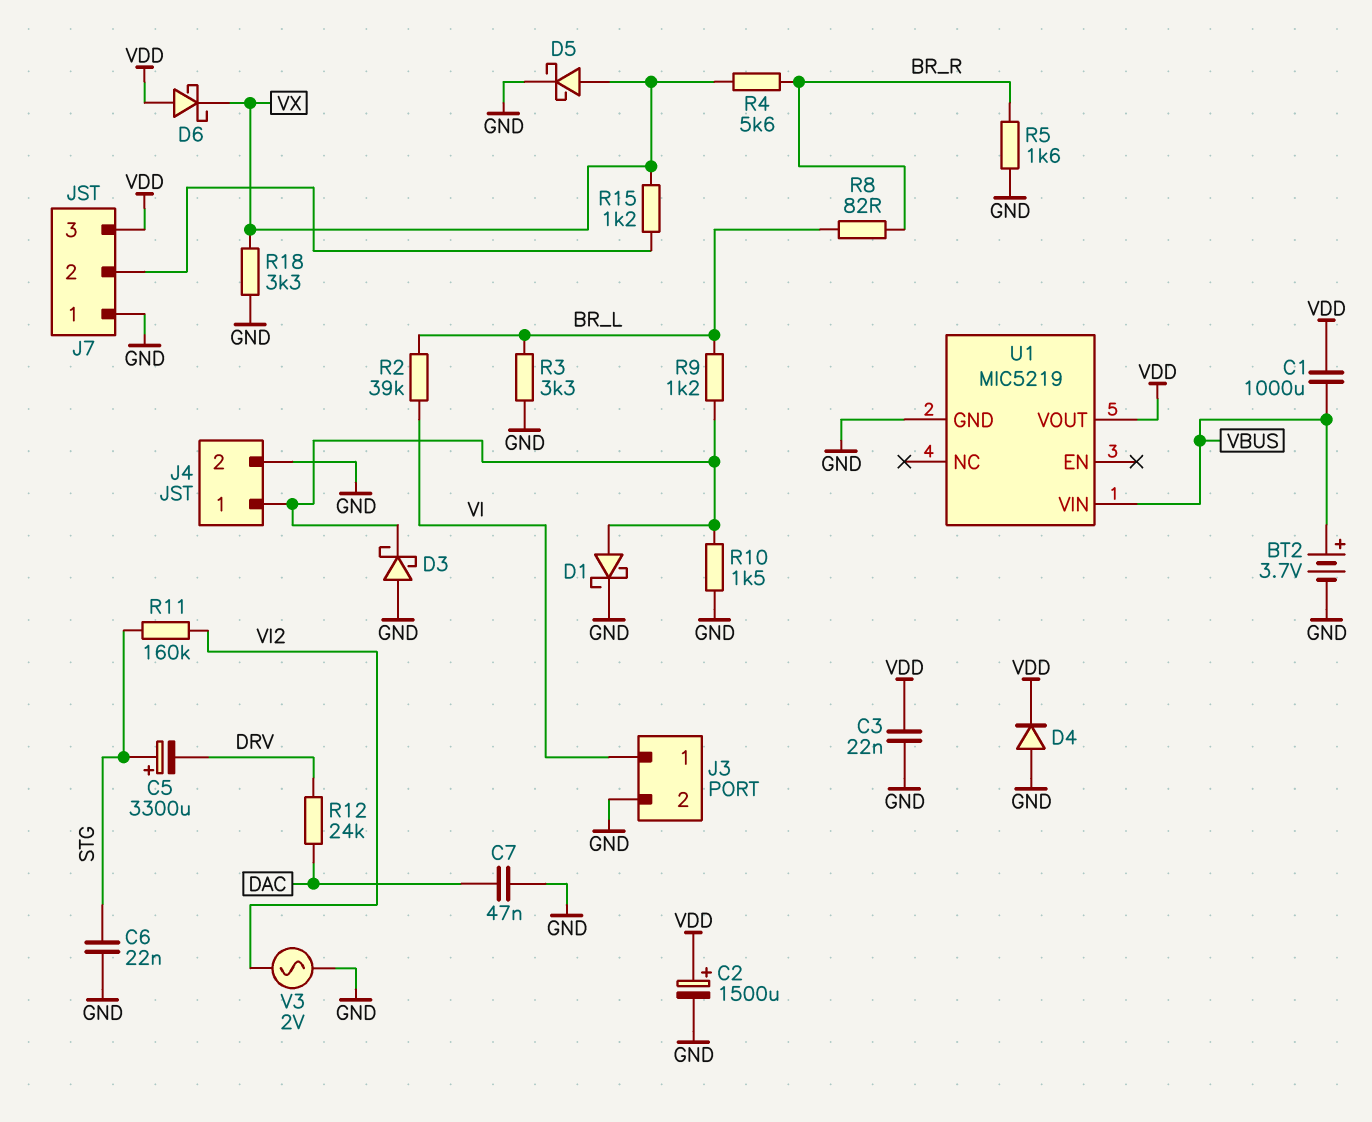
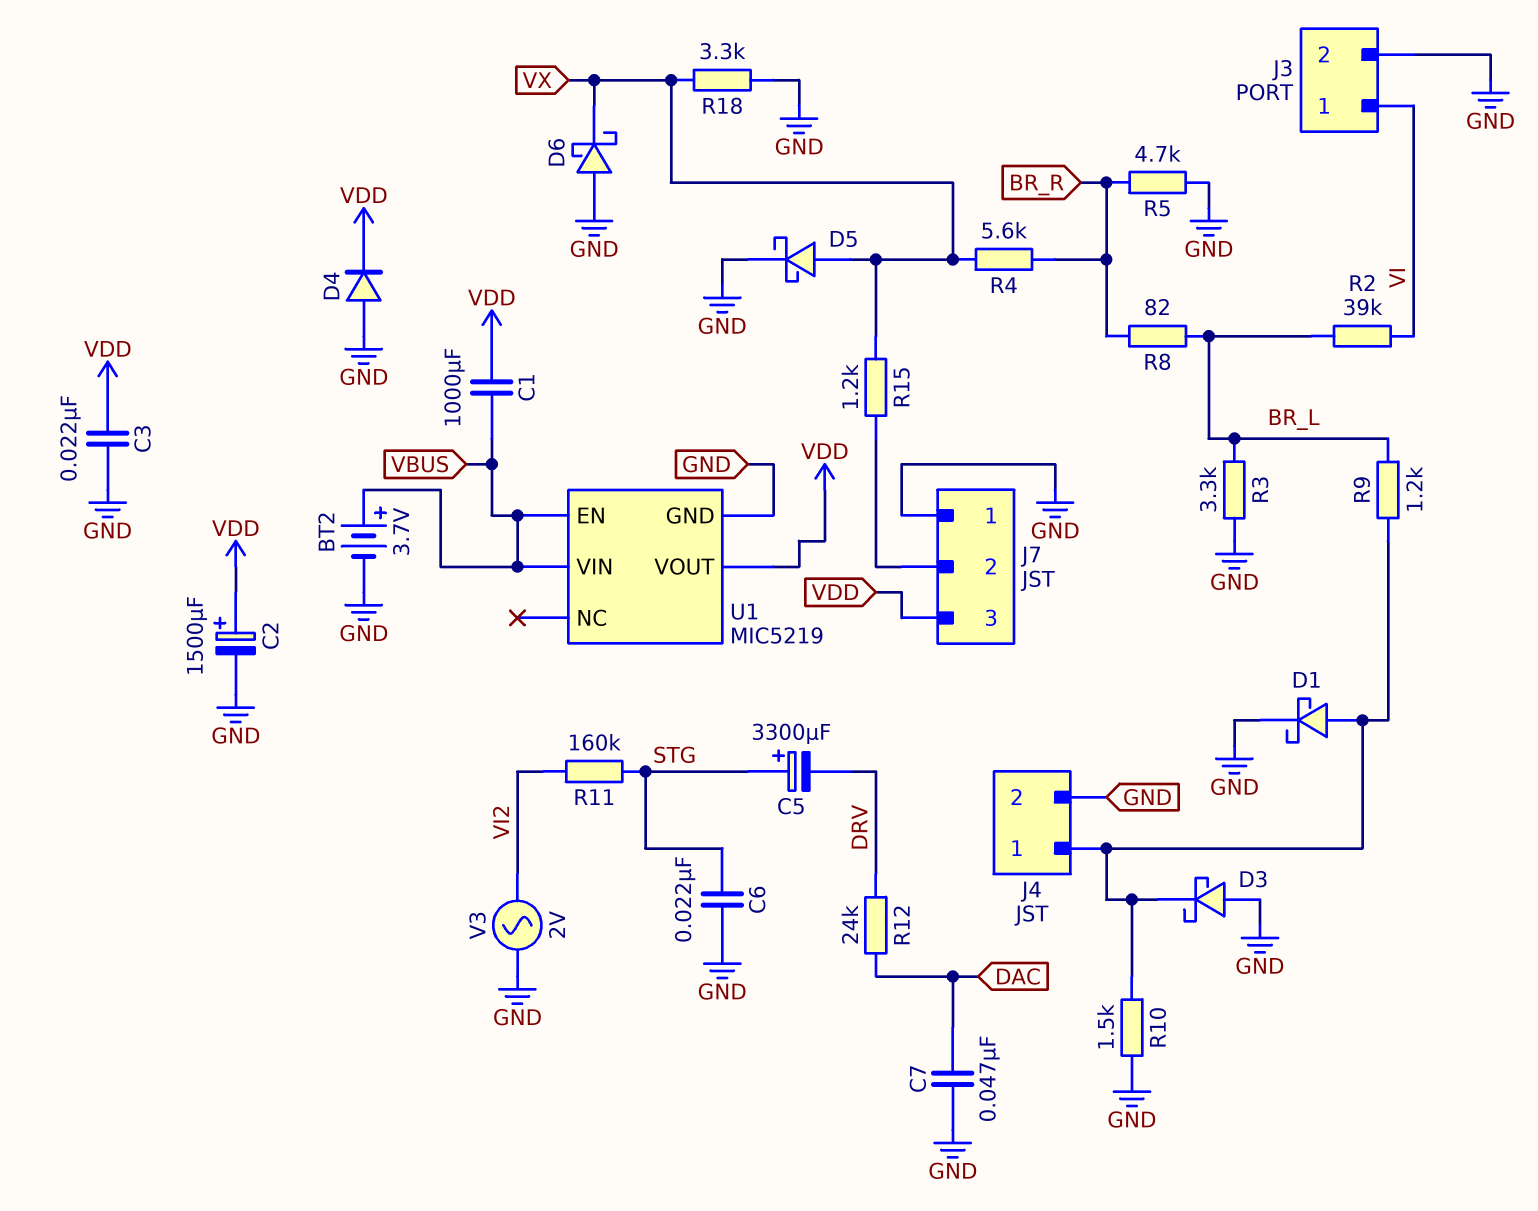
D6: schottky (A VDD, K VX) -> schottky (A GND, K VX)
R5: 1.6k (BR_R, GND) -> 4.7k (BR_R, GND)
U1 pin EN: none -> VBUS

